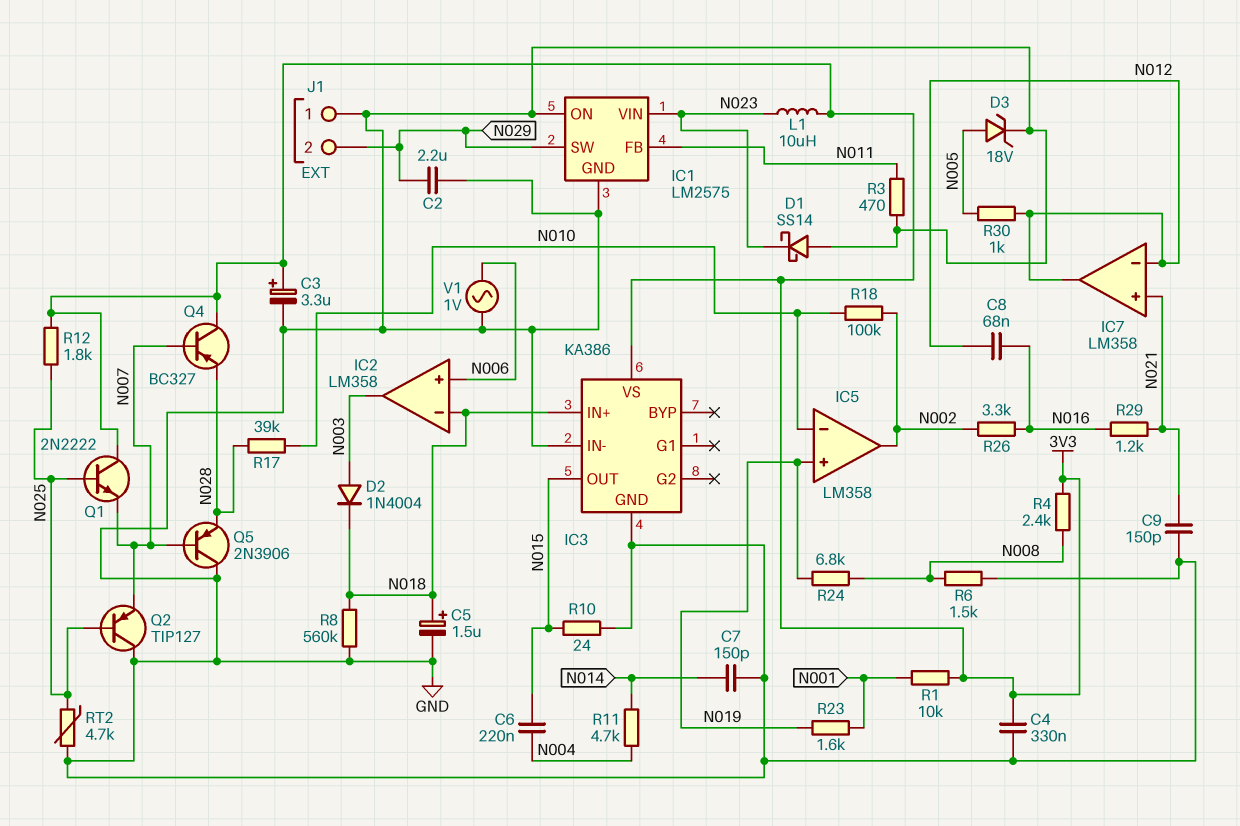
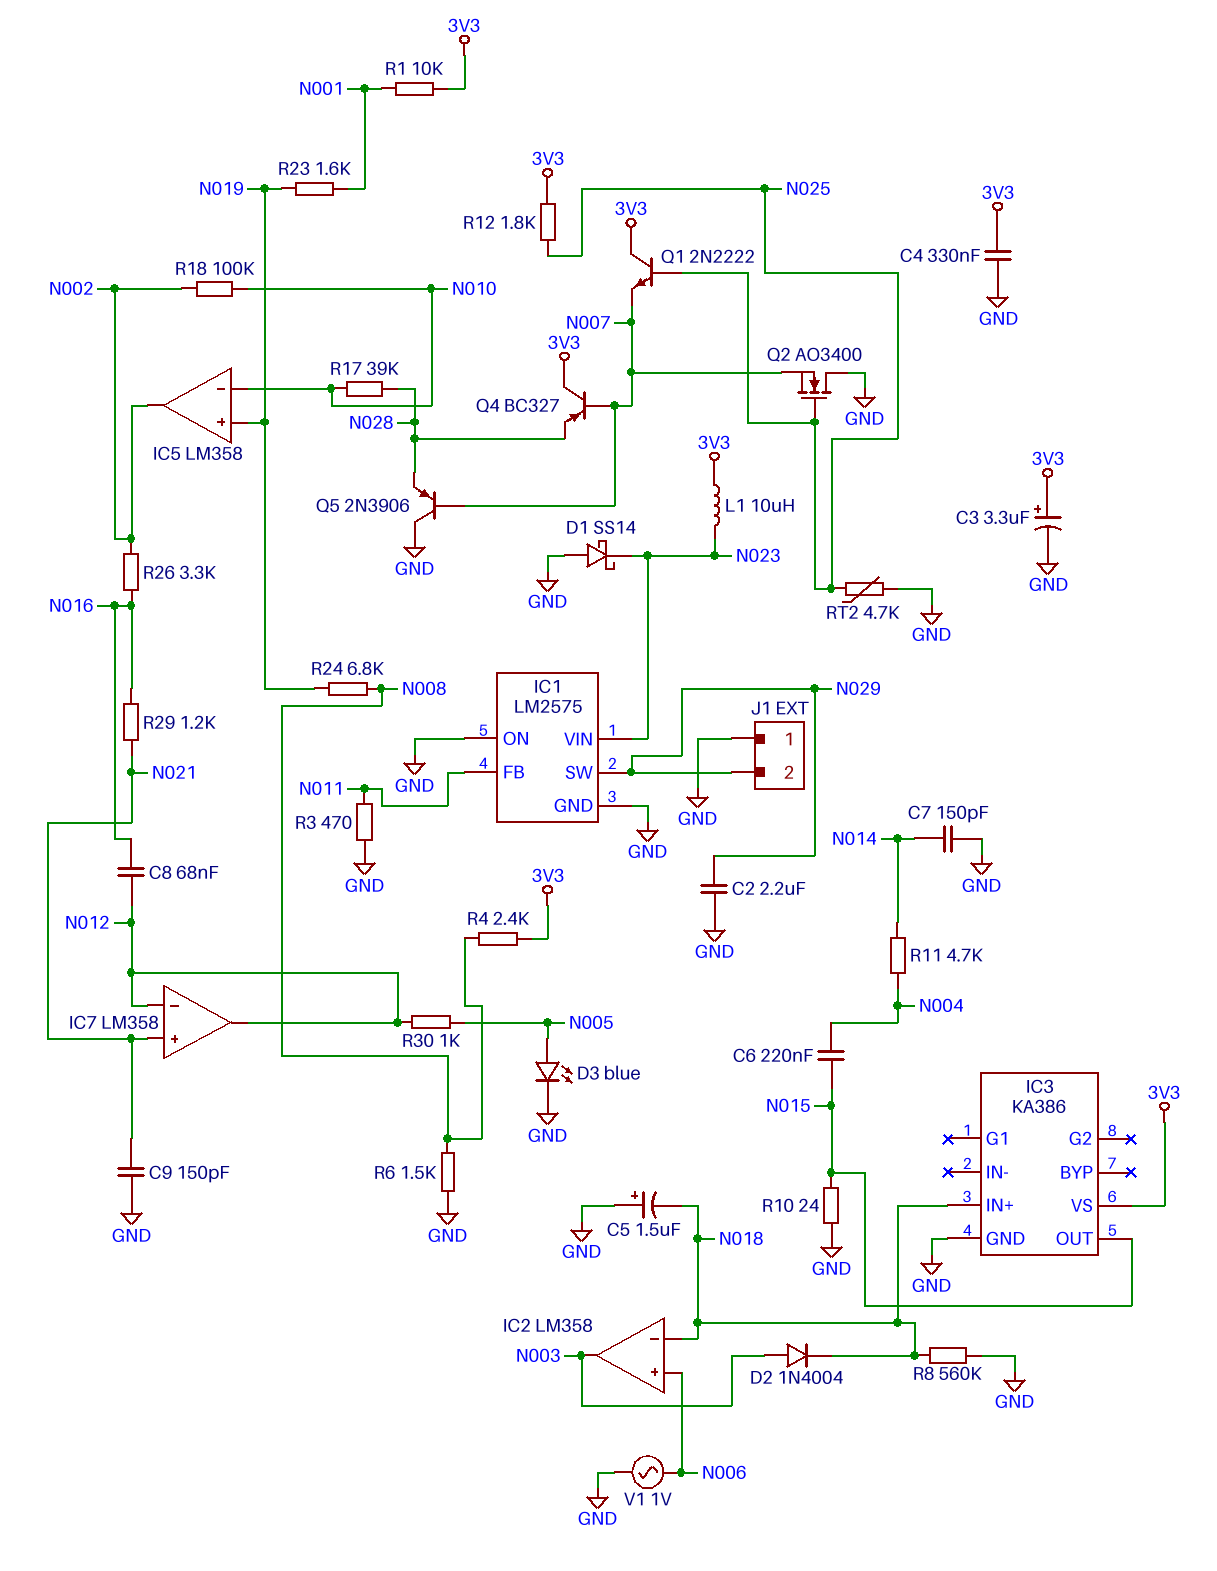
C5: 1.5uF (plus N018, minus GND) -> 1.5uF (plus GND, minus N018)
D3: zener 18V (A N005, K GND) -> LED blue (A N005, K GND)
IC3 pin IN-: GND -> none
Q2: PNP TIP127 (B N025, C GND, E N007) -> NMOS AO3400 (G N025, D GND, S N007)

